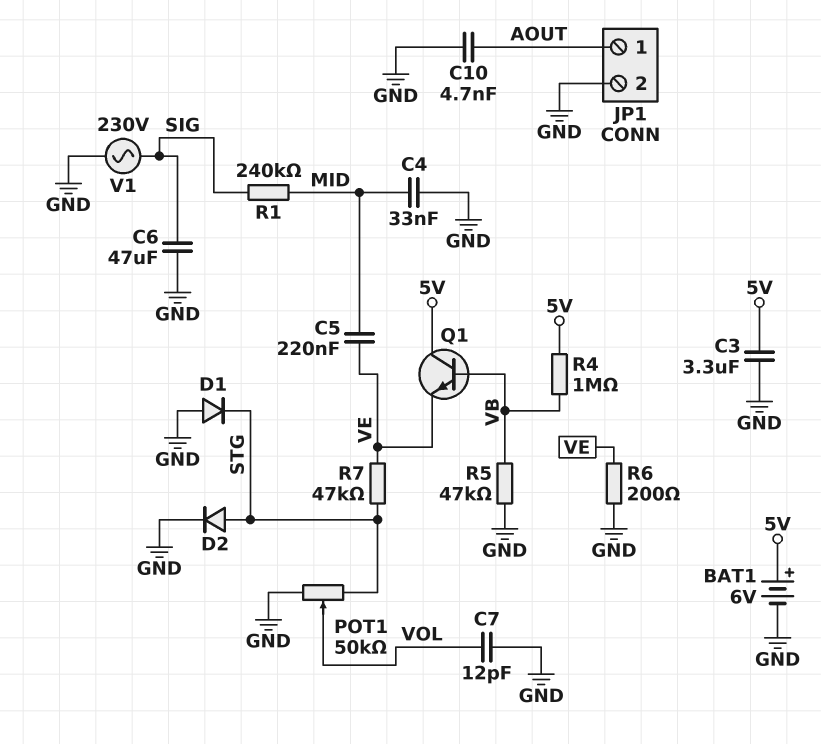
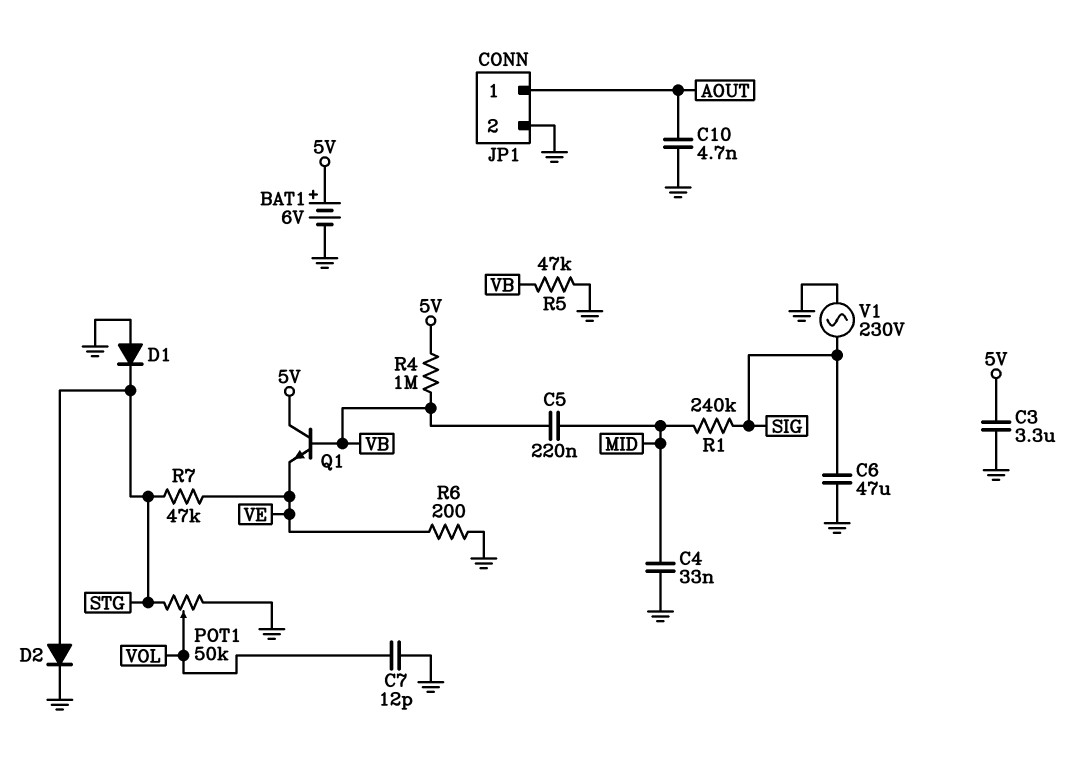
C5: 220nF (MID, VE) -> 220nF (MID, VB)

